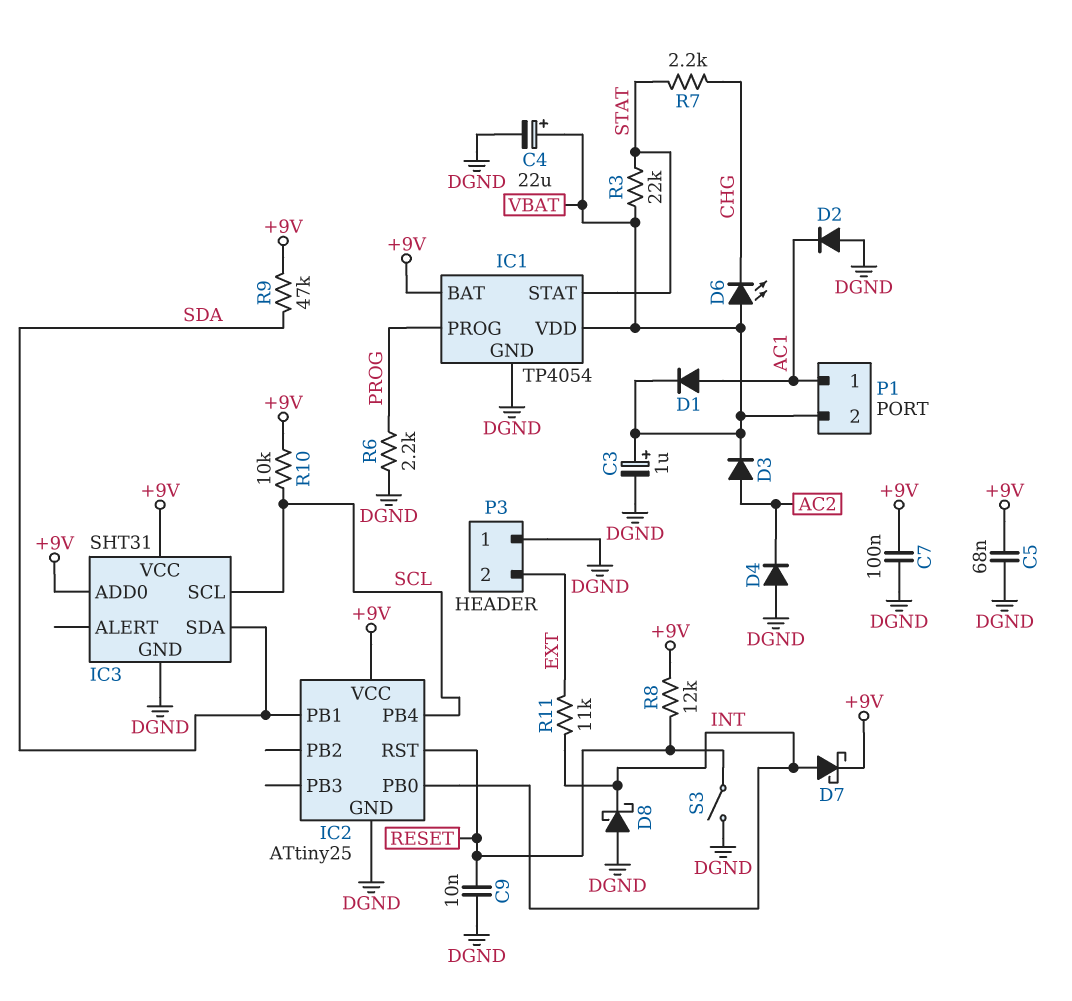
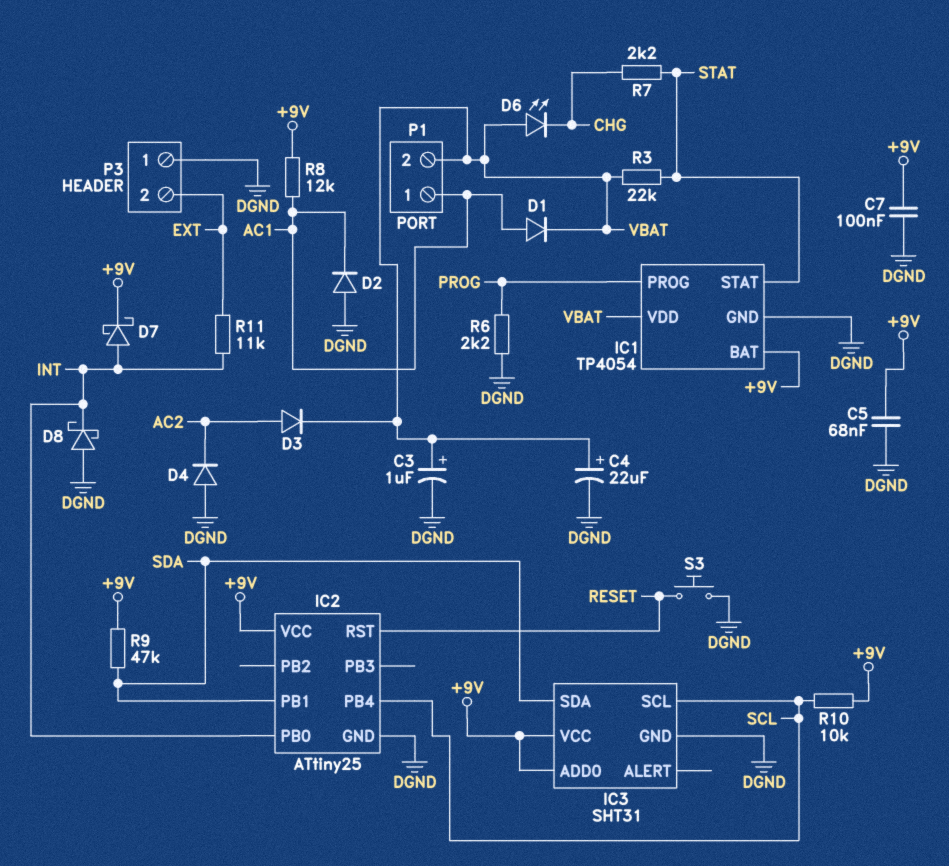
C9: 10nF (DGND, RESET) -> none
R8: 12k (+9V, RESET) -> 12k (+9V, AC1)
S3: switch (DGND, RESET) -> button (DGND, RESET)

